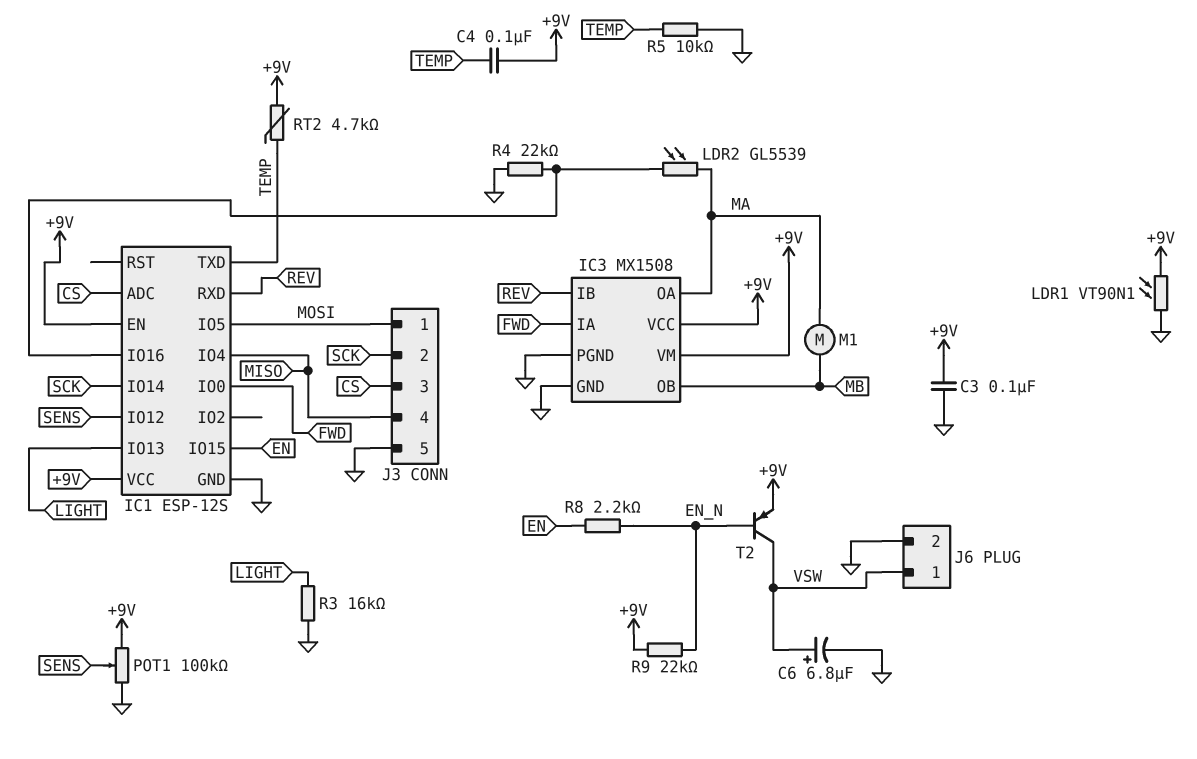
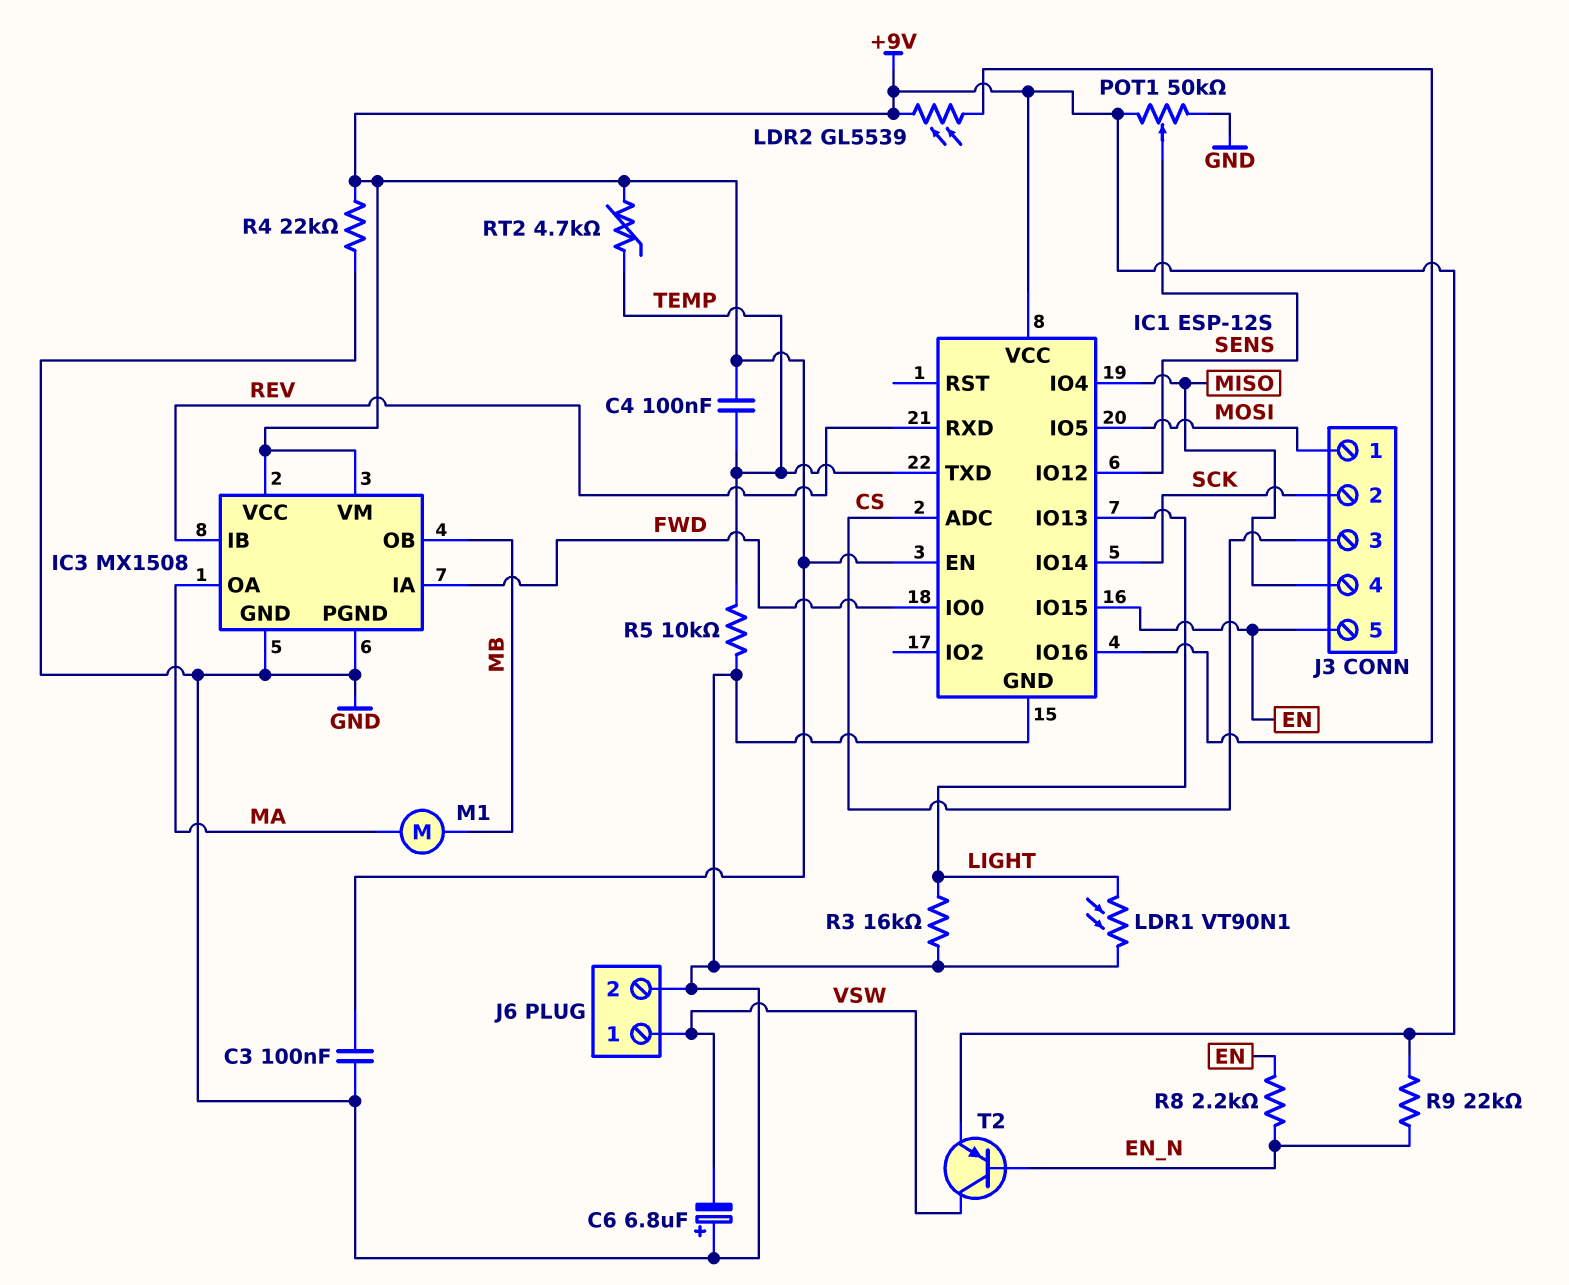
C6: 6.8uF (plus VSW, minus GND) -> 6.8uF (plus GND, minus VSW)
J3 pin 5: GND -> EN
LDR1: VT90N1 (+9V, GND) -> VT90N1 (GND, LIGHT)
LDR2: GL5539 (IC1/IO16, MA) -> GL5539 (+9V, IC1/IO16)
POT1: 100k (+9V, GND, wiper SENS) -> 50k (+9V, GND, wiper SENS)
R4: 22k (GND, IC1/IO16) -> 22k (+9V, GND)

